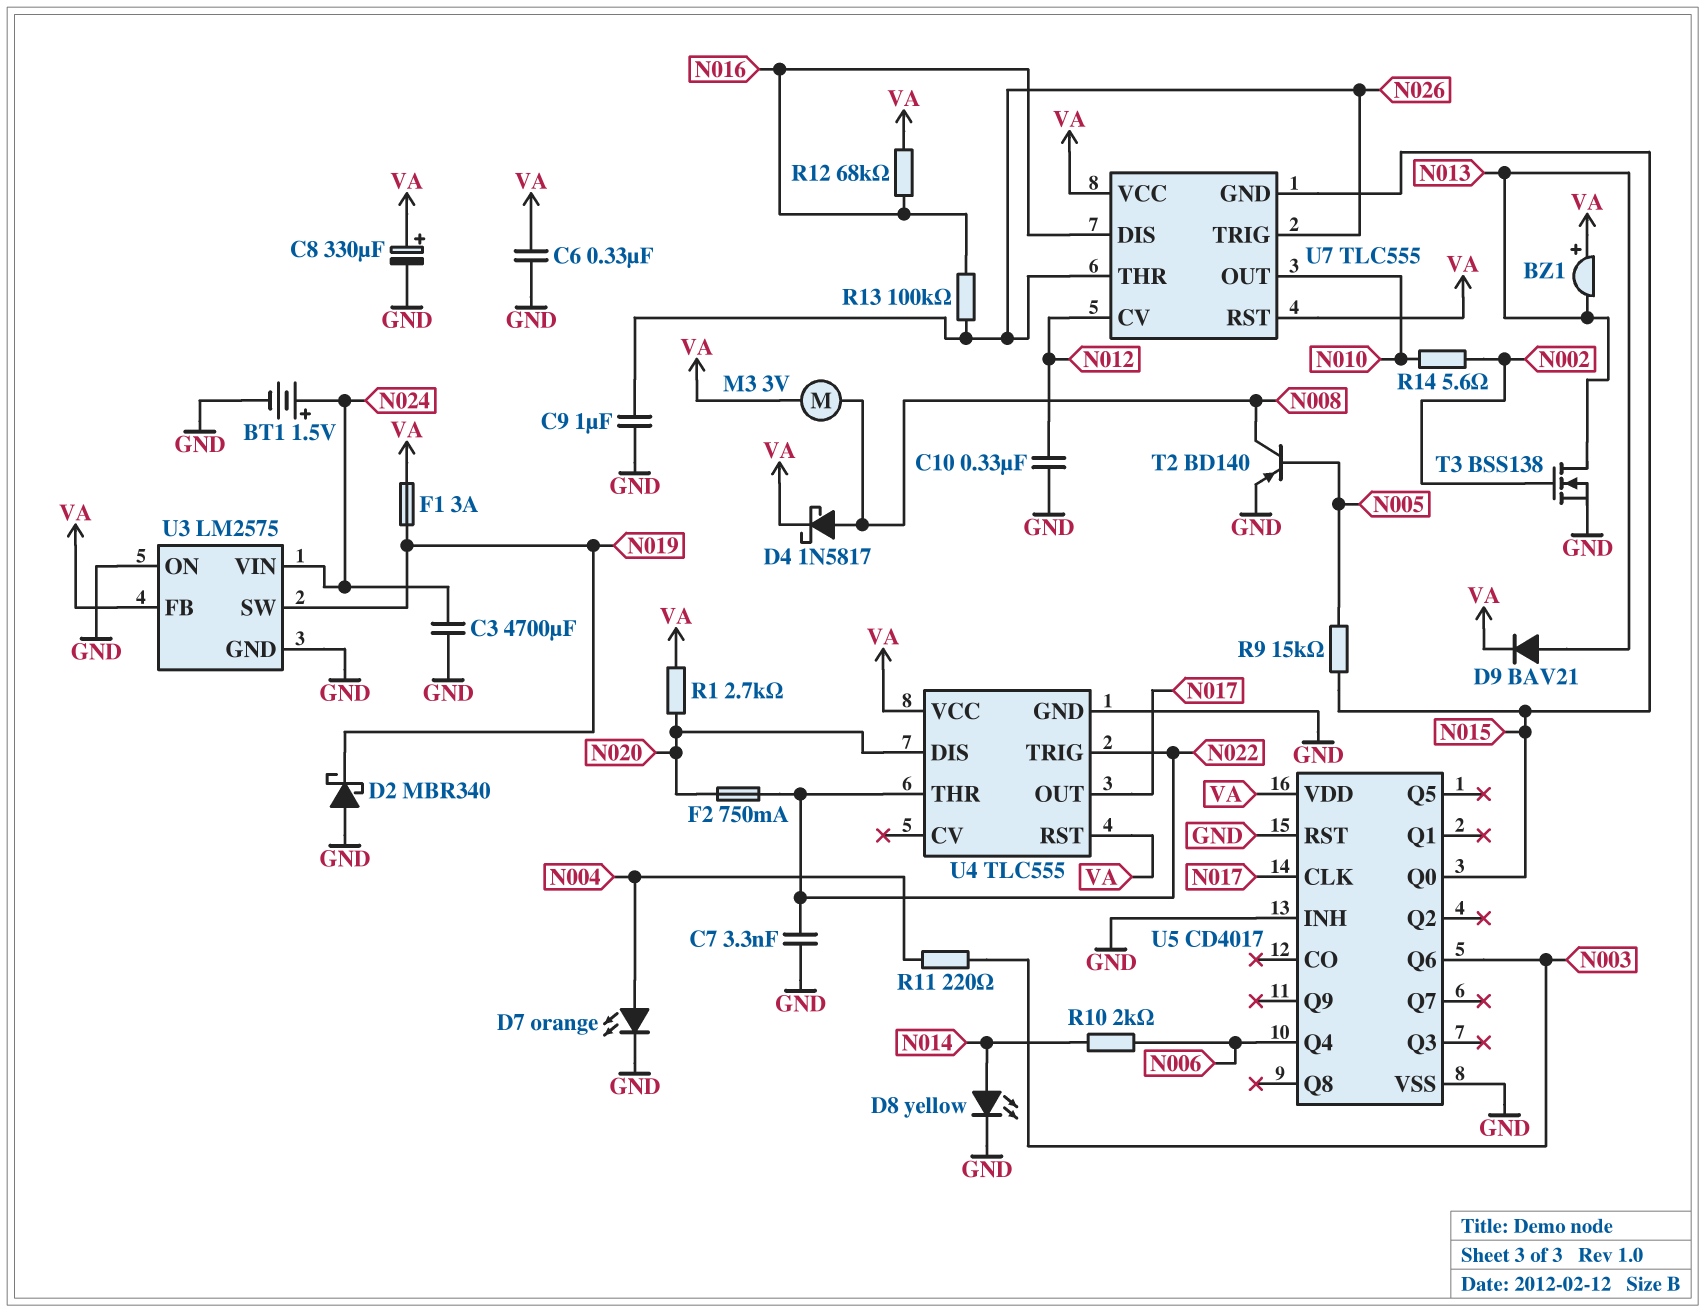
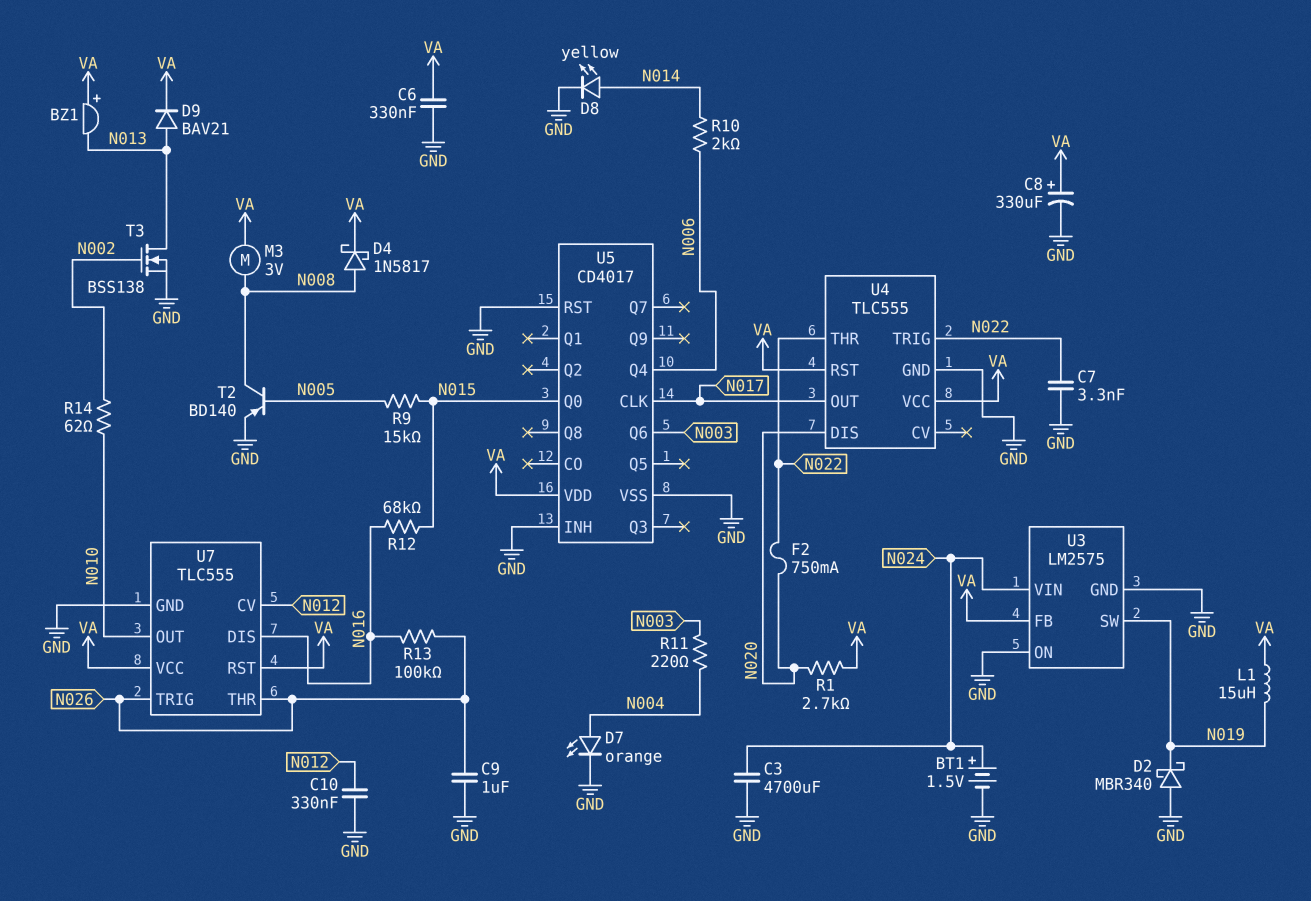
F1: 3A (N019, VA) -> none
L1: none -> 15uH (N019, VA)
R12: 68k (N016, VA) -> 68k (N015, N016)
R14: 5.6 (N002, N010) -> 62 (N002, N010)
U7 pin GND: N015 -> GND

